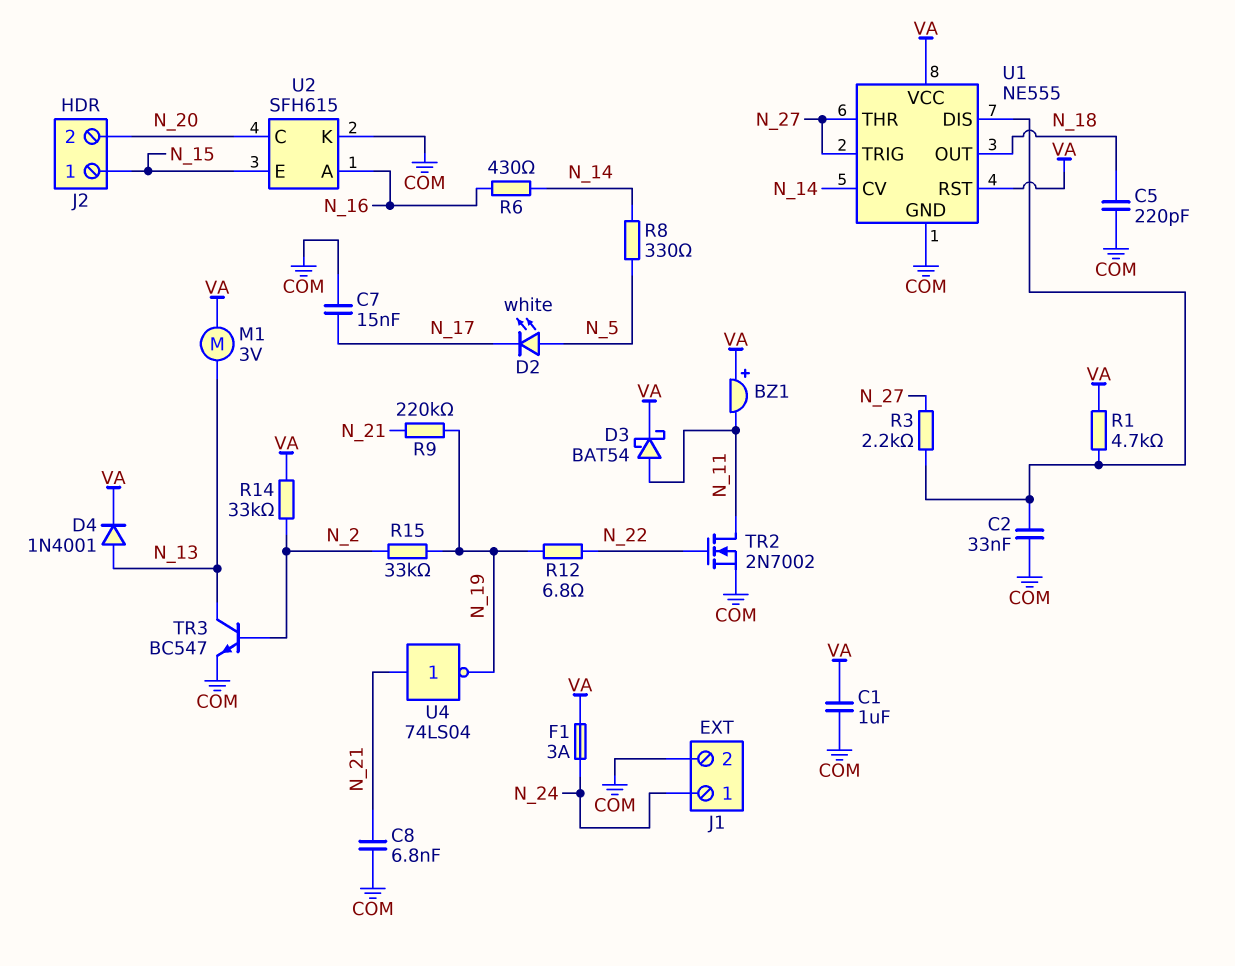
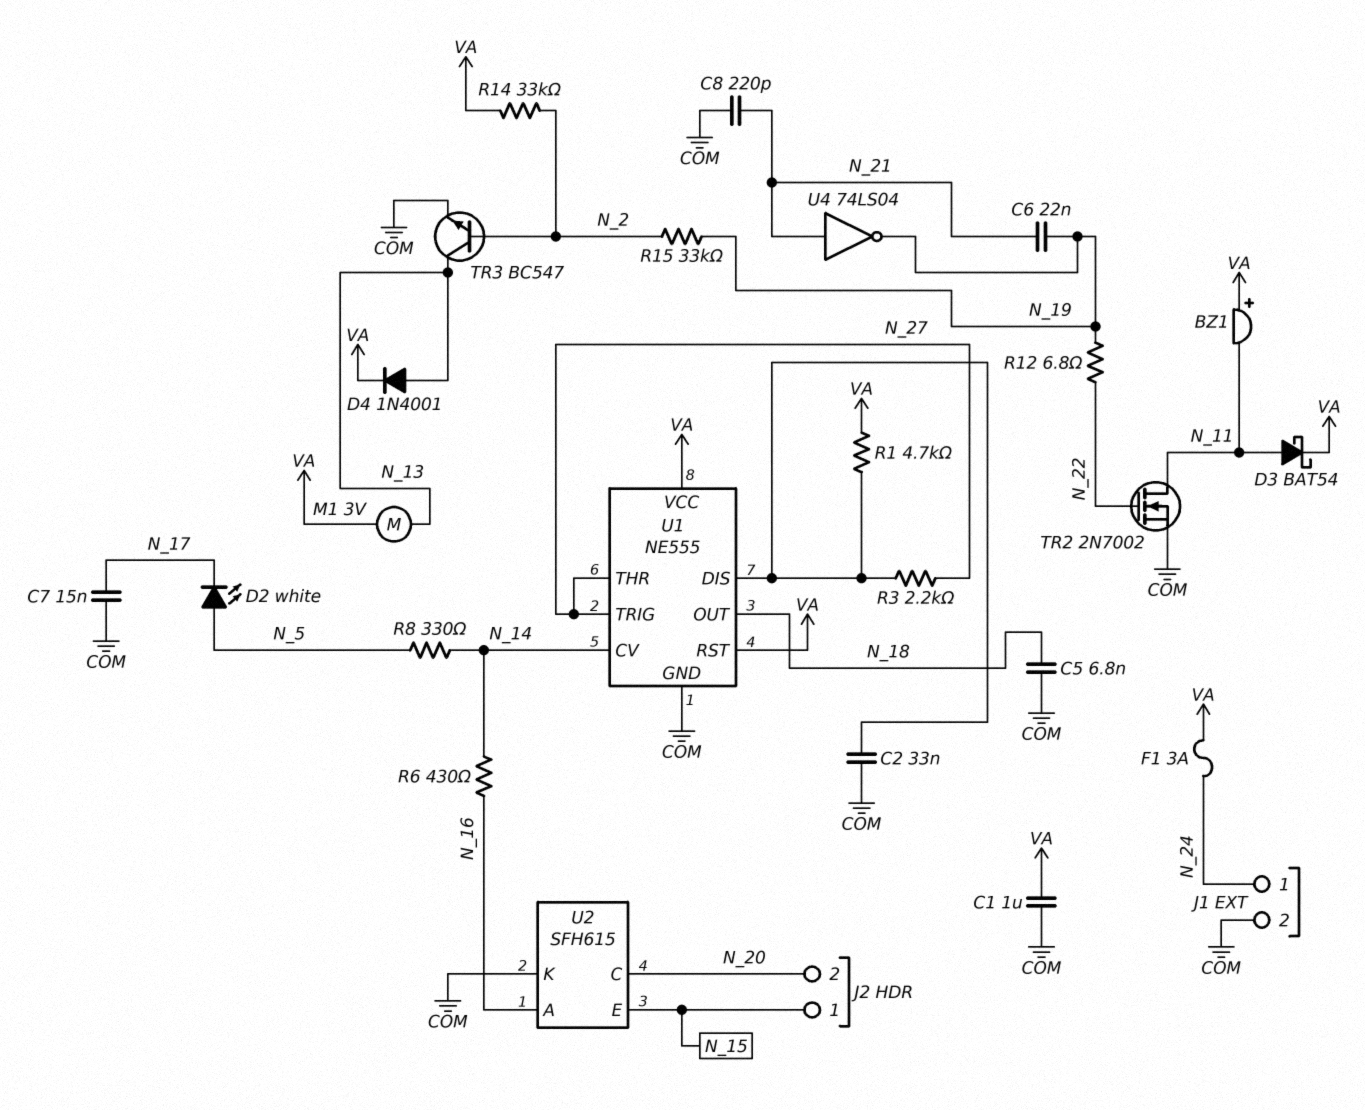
C5: 220pF (COM, N_18) -> 6.8nF (COM, N_18)
C6: none -> 22nF (N_19, N_21)
C8: 6.8nF (COM, N_21) -> 220pF (COM, N_21)
R9: 220k (N_19, N_21) -> none

